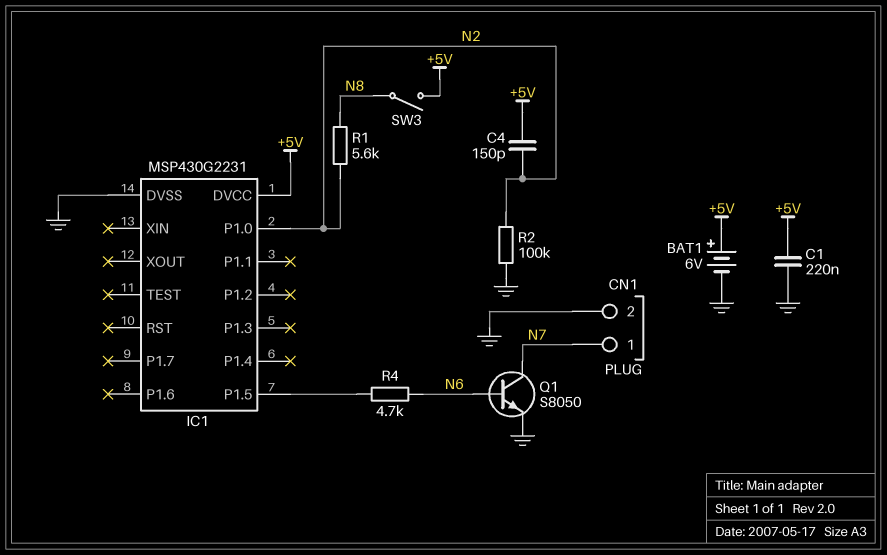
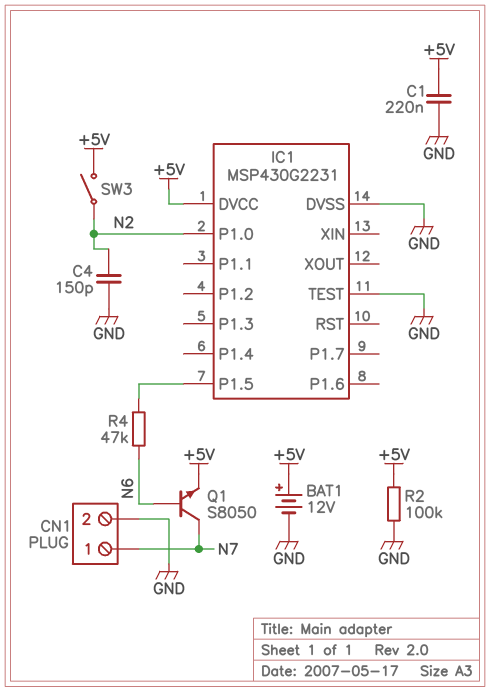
BAT1: 6V (plus +5V, minus GND) -> 12V (plus +5V, minus GND)
C4: 150pF (+5V, N2) -> 150pF (GND, N2)
IC1 pin TEST: none -> GND
Q1: NPN S8050 (B N6, C N7, E GND) -> NPN S8050 (B N6, C N7, E +5V)
R1: 5.6k (N2, N8) -> none
R2: 100k (GND, N2) -> 100k (+5V, GND)
R4: 4.7k (IC1/P1.5, N6) -> 47k (IC1/P1.5, N6)
SW3: switch (+5V, N8) -> switch (+5V, N2)

